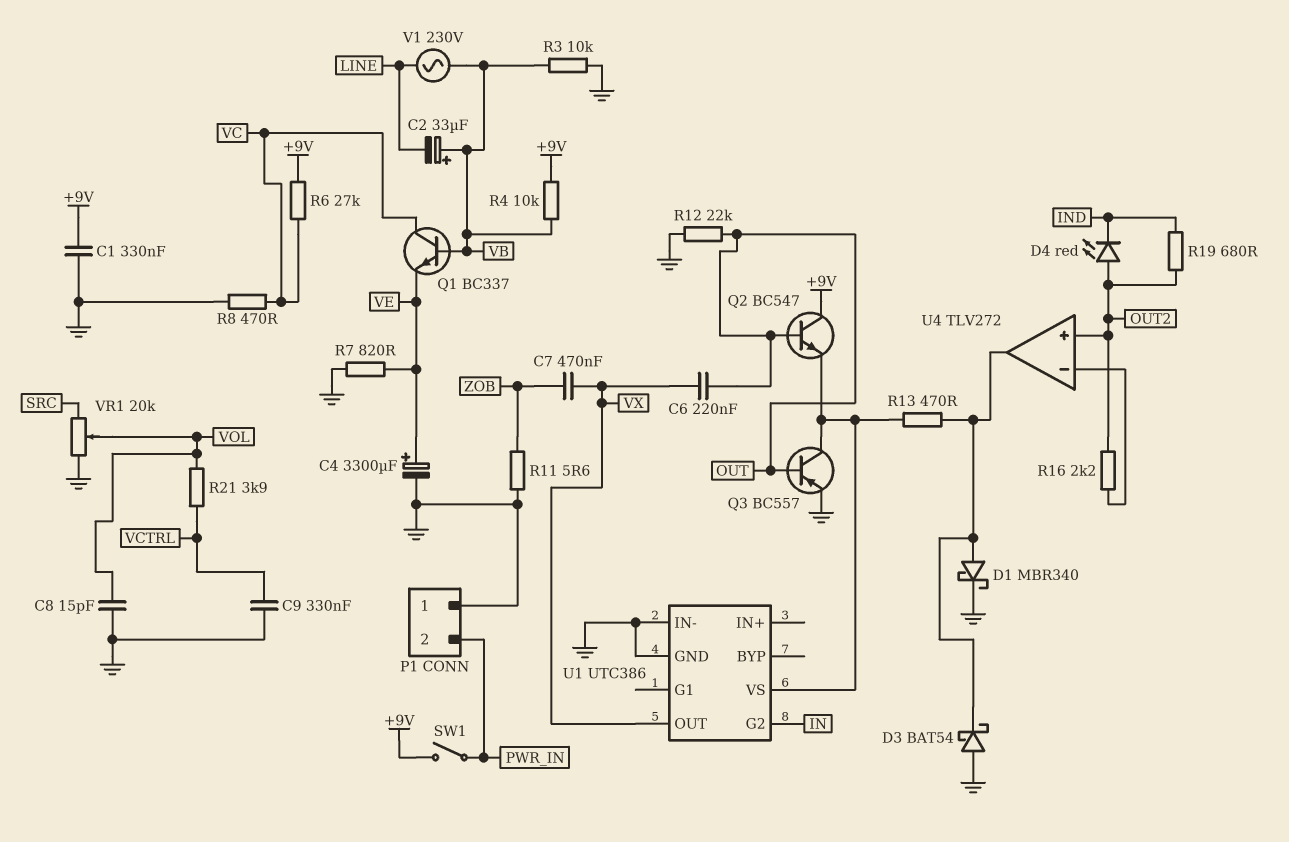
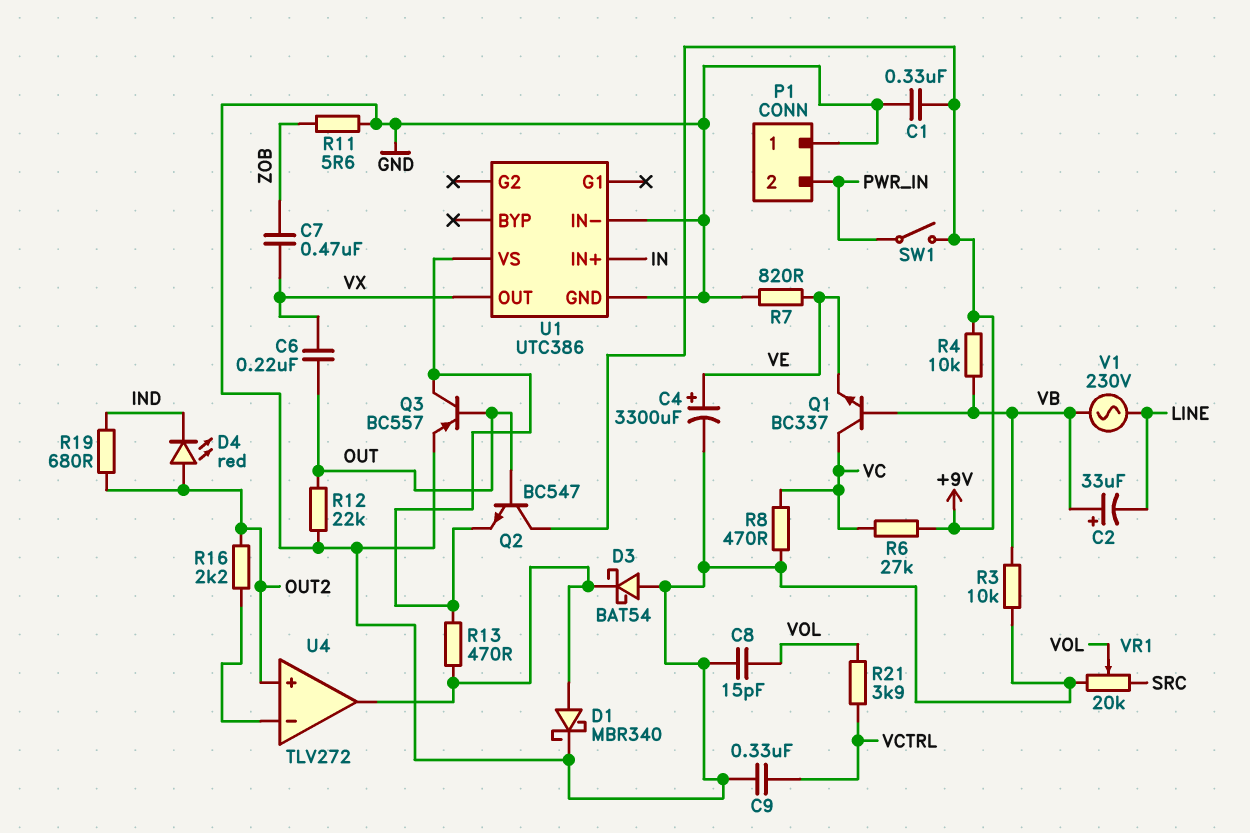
U1 pin G2: IN -> none
U1 pin IN+: none -> IN

